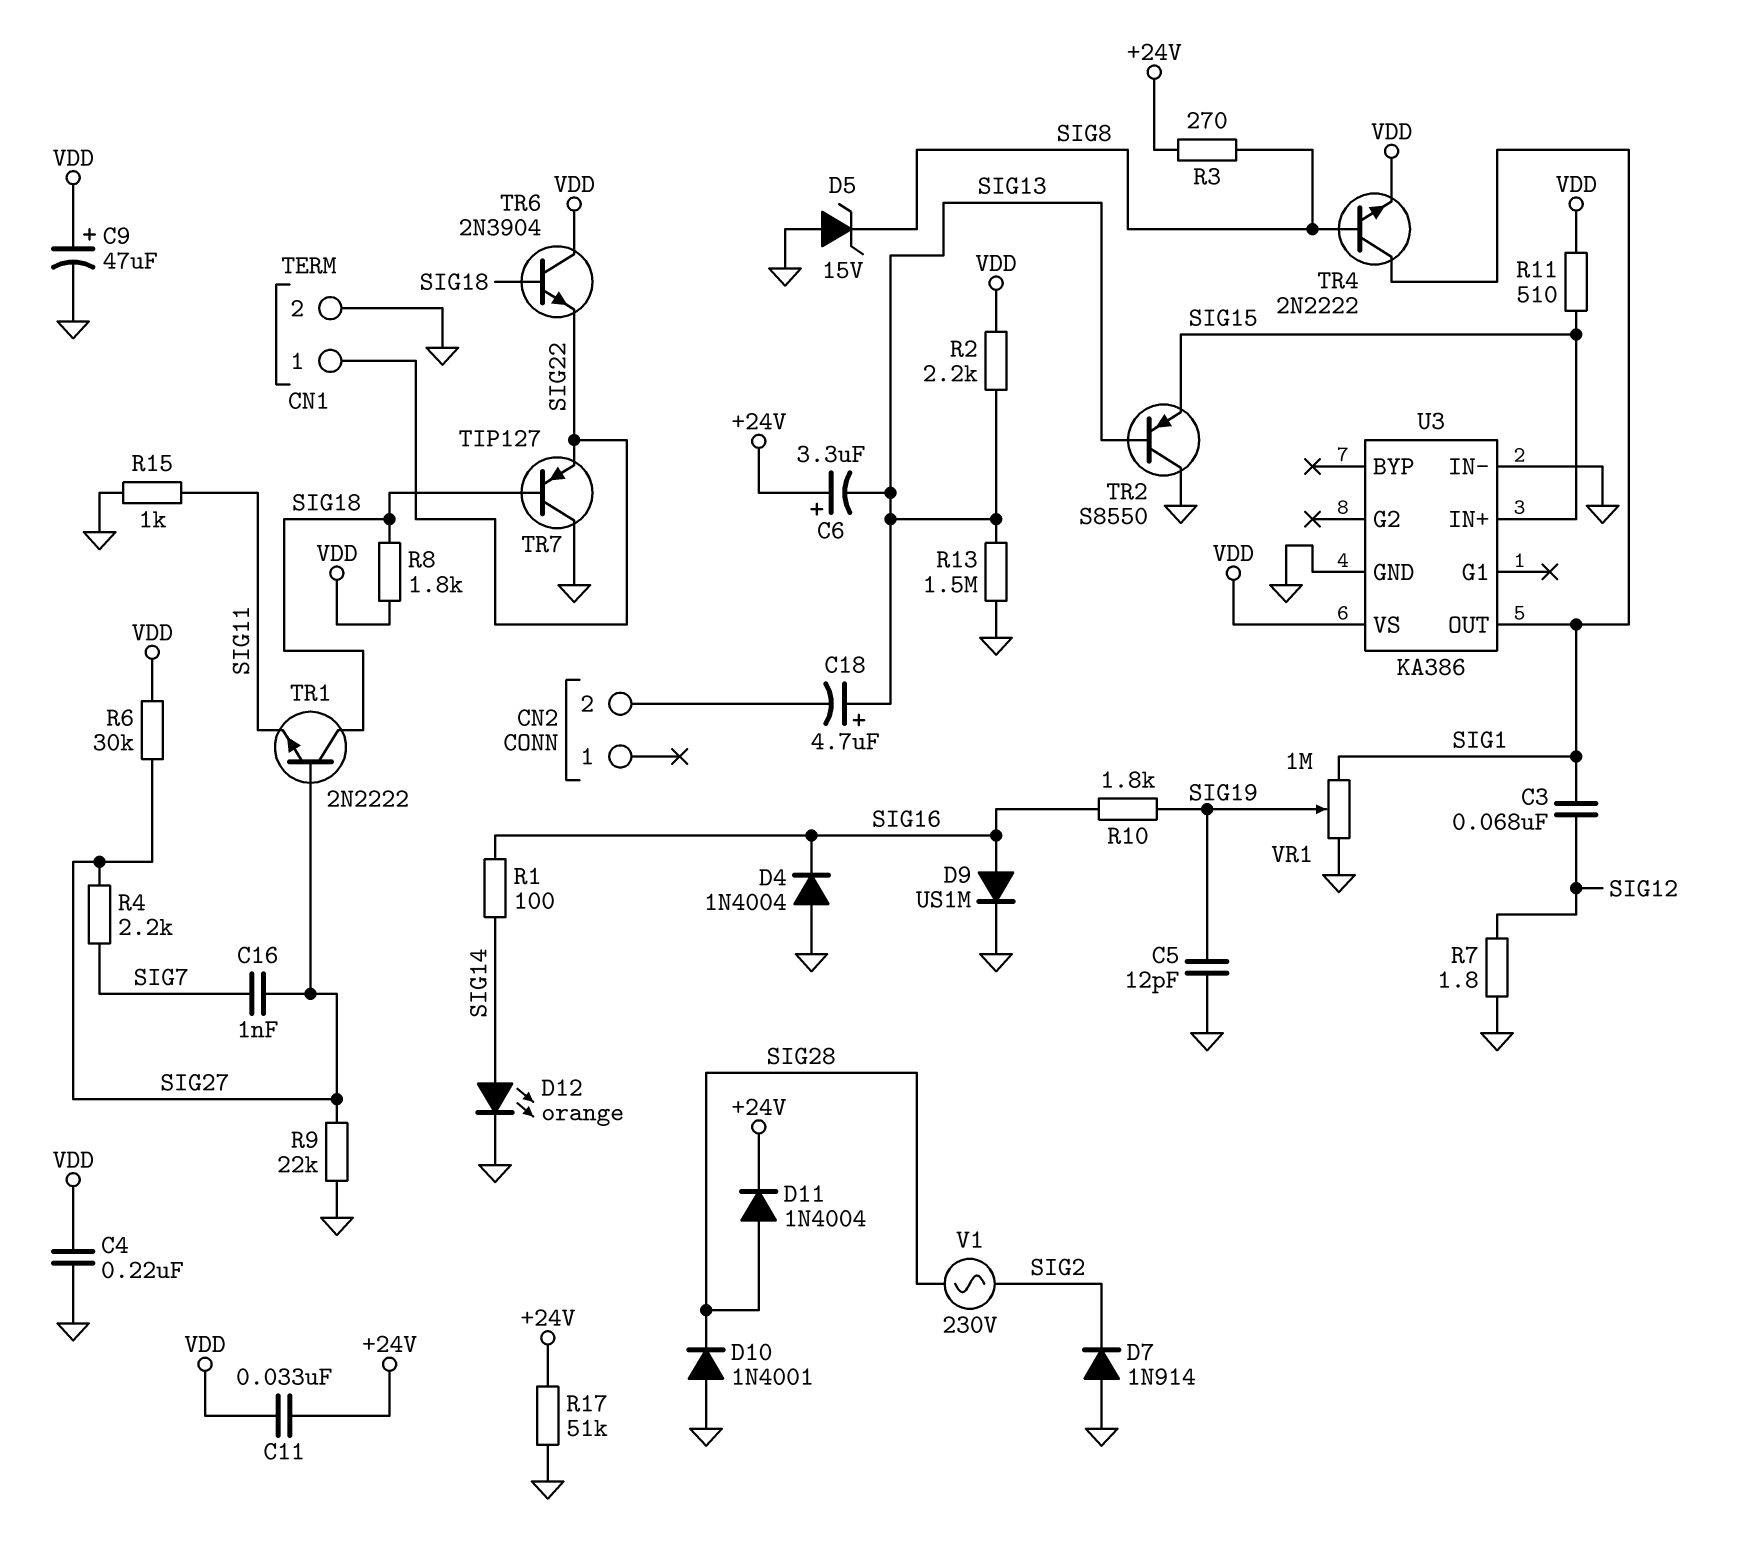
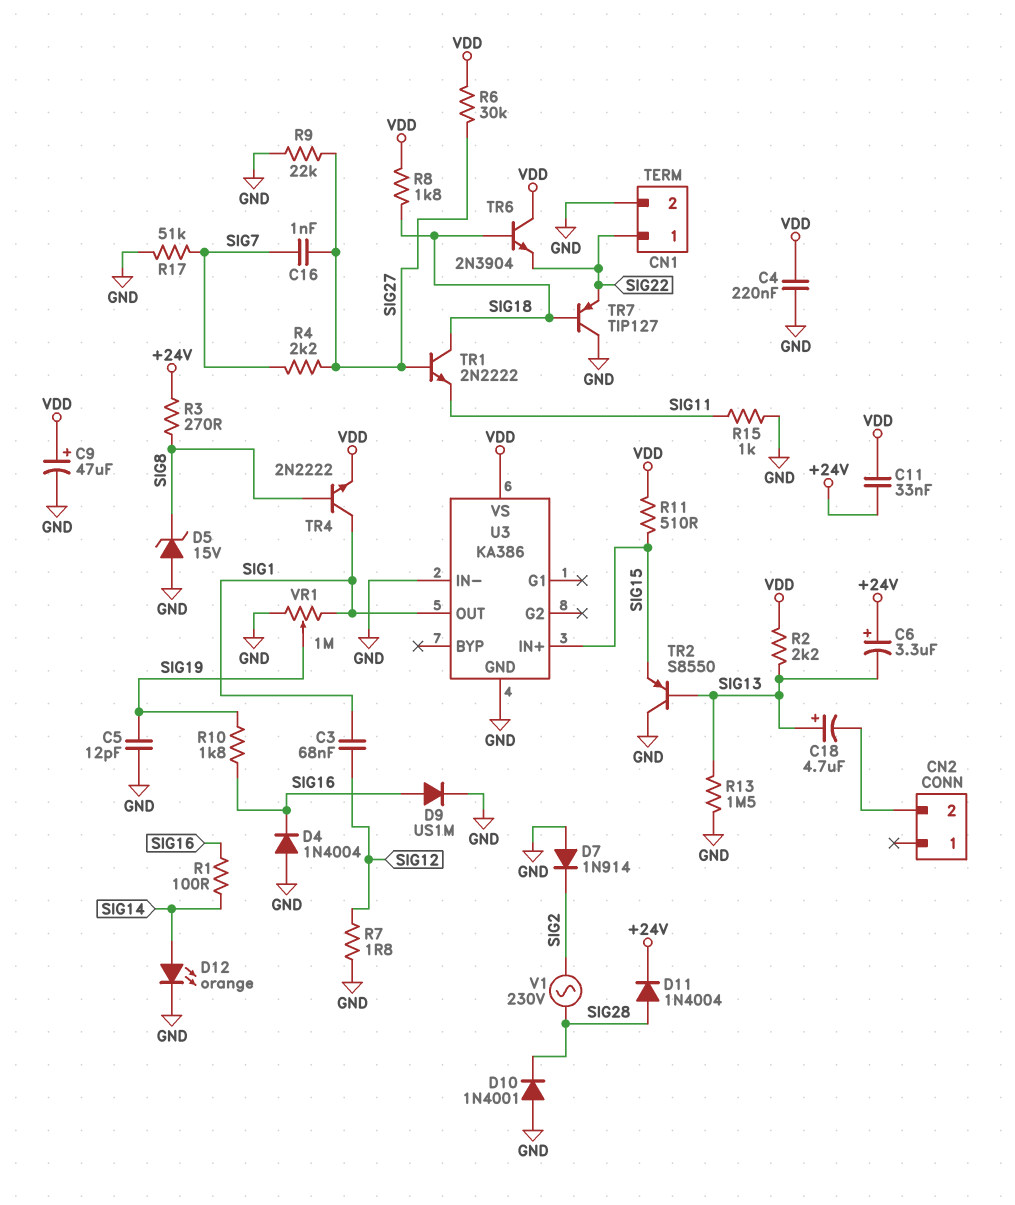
R17: 51k (+24V, GND) -> 51k (GND, SIG7)

